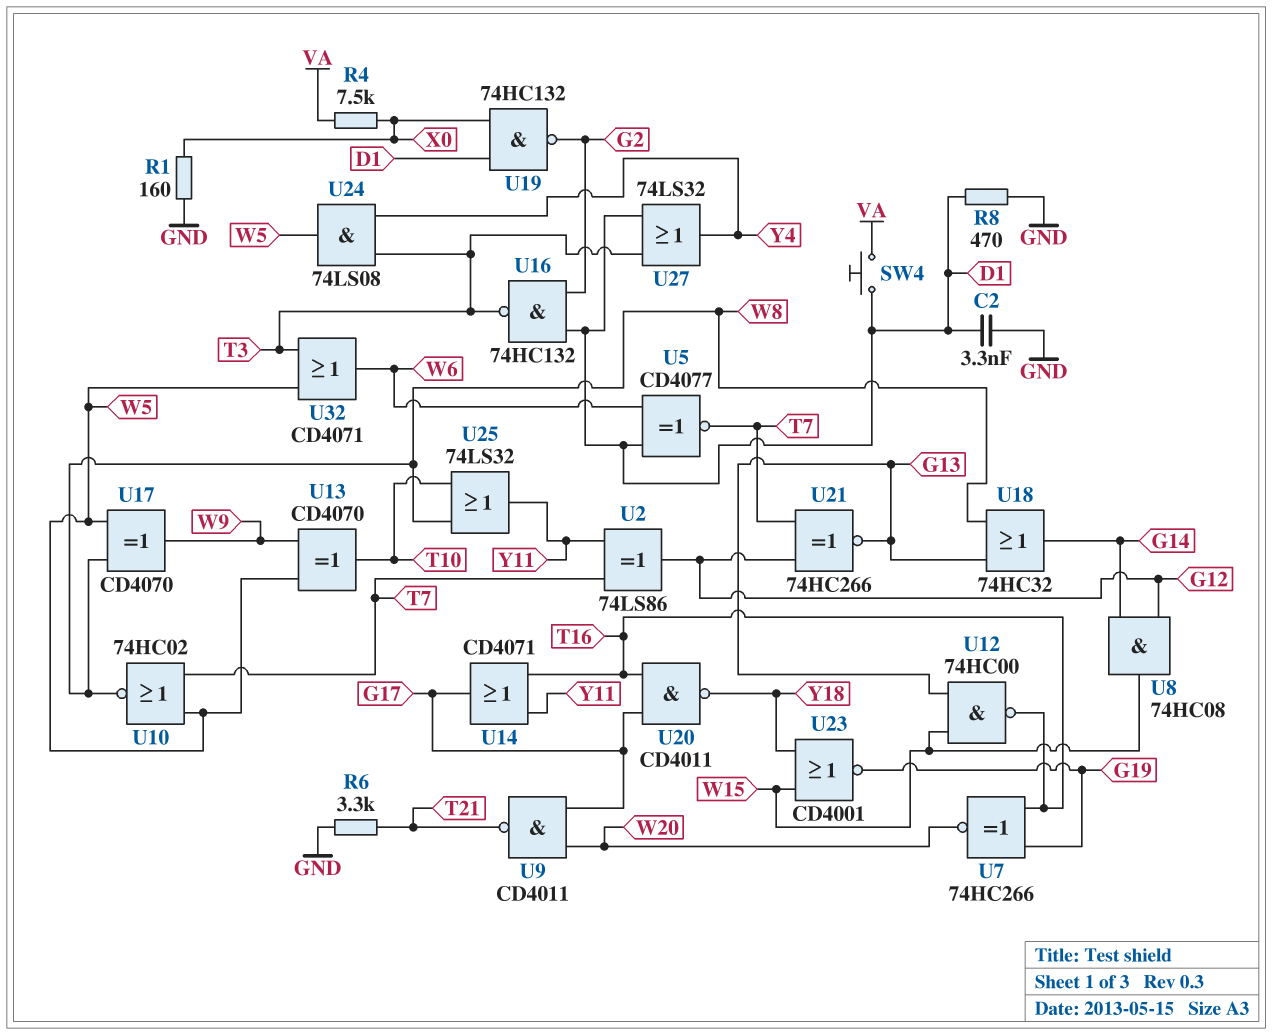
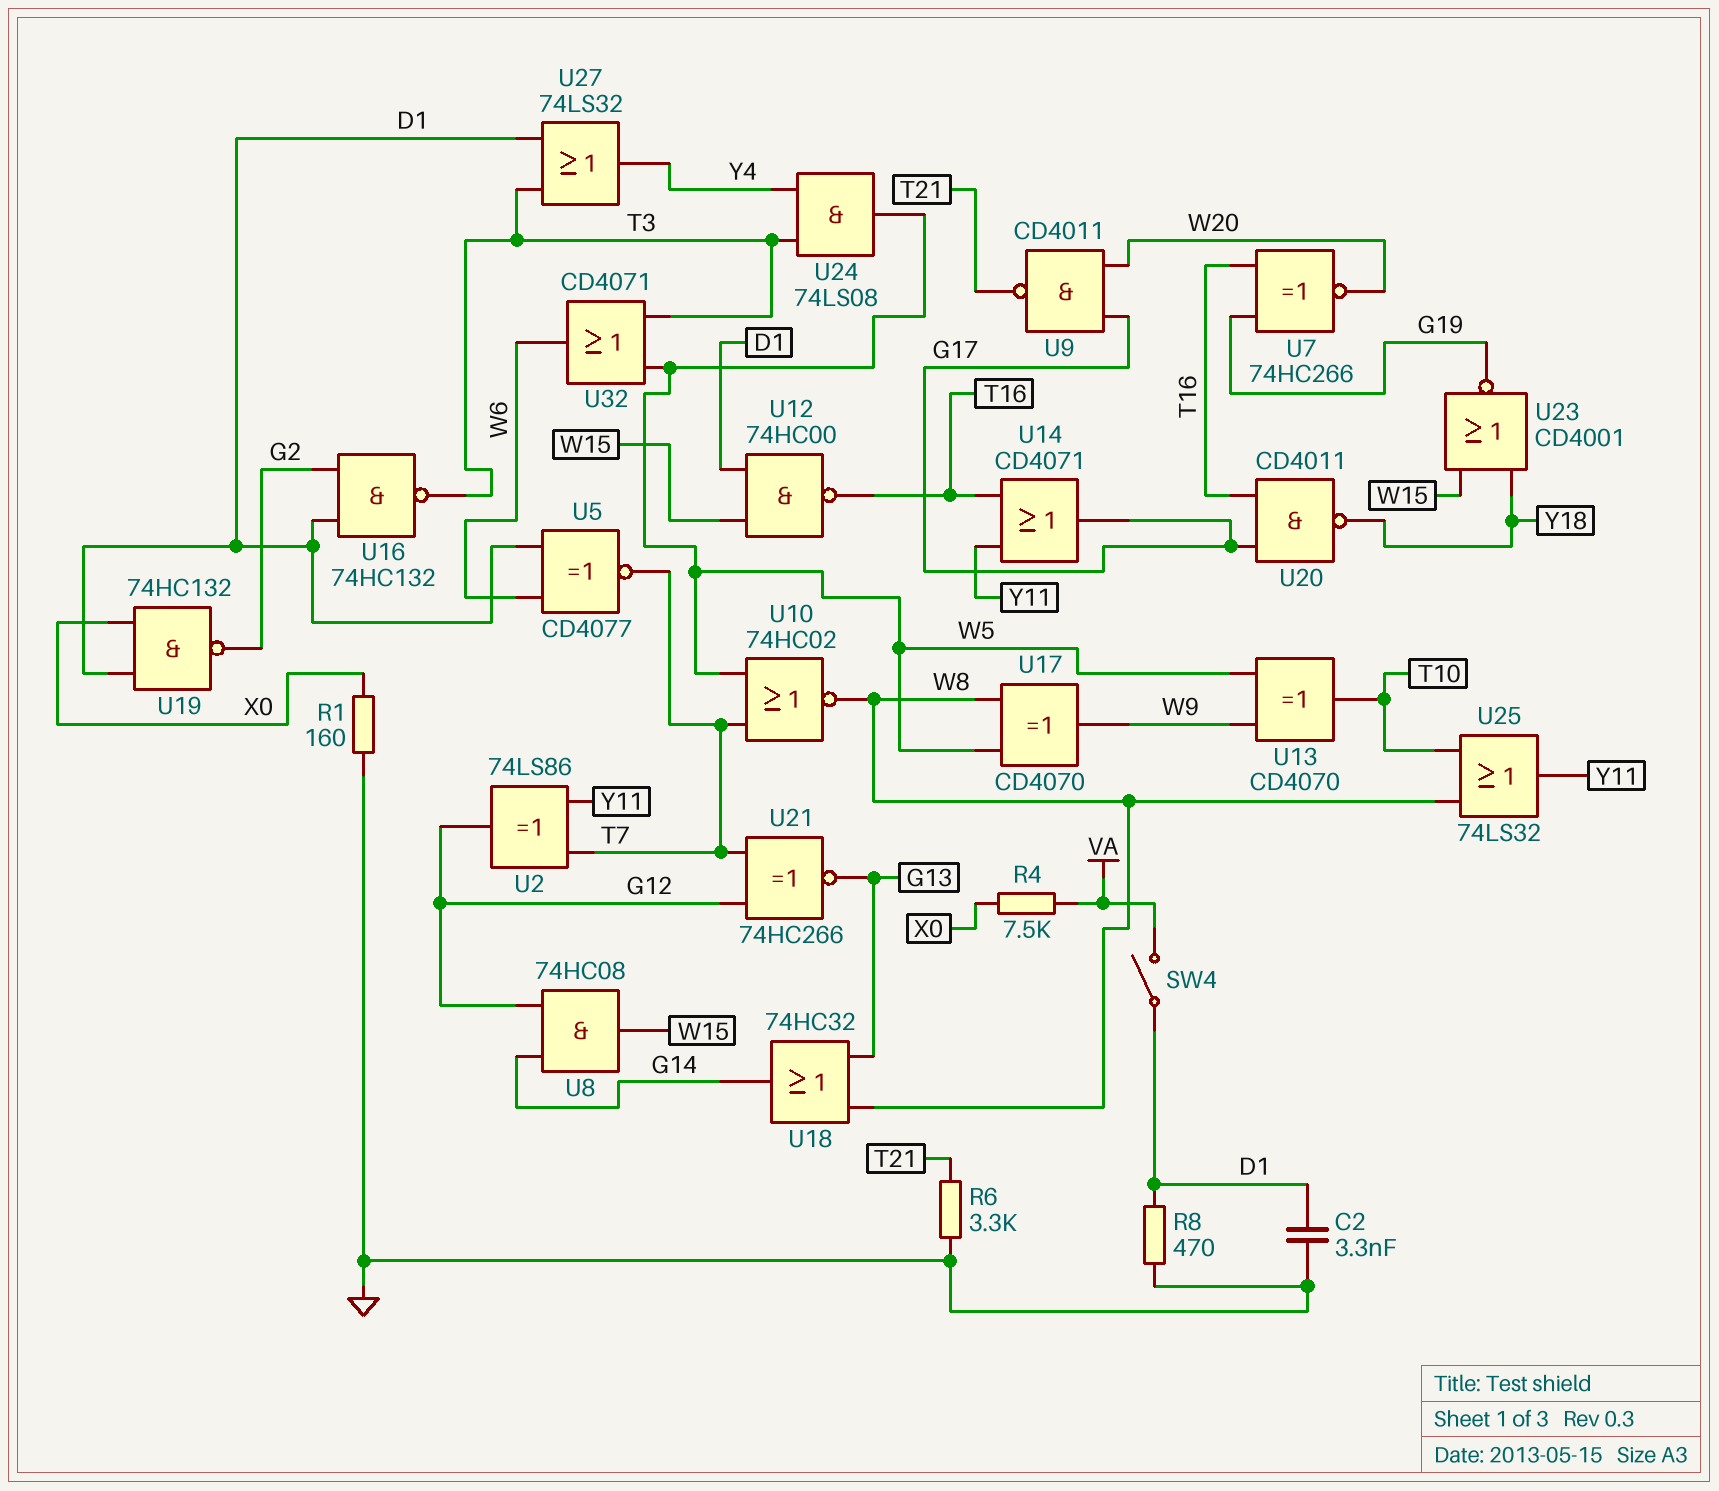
SW4: button (D1, VA) -> switch (D1, VA)
U12: NAND 74HC00 (in G13, in W15, out T16) -> NAND 74HC00 (in D1, in W15, out T16)

